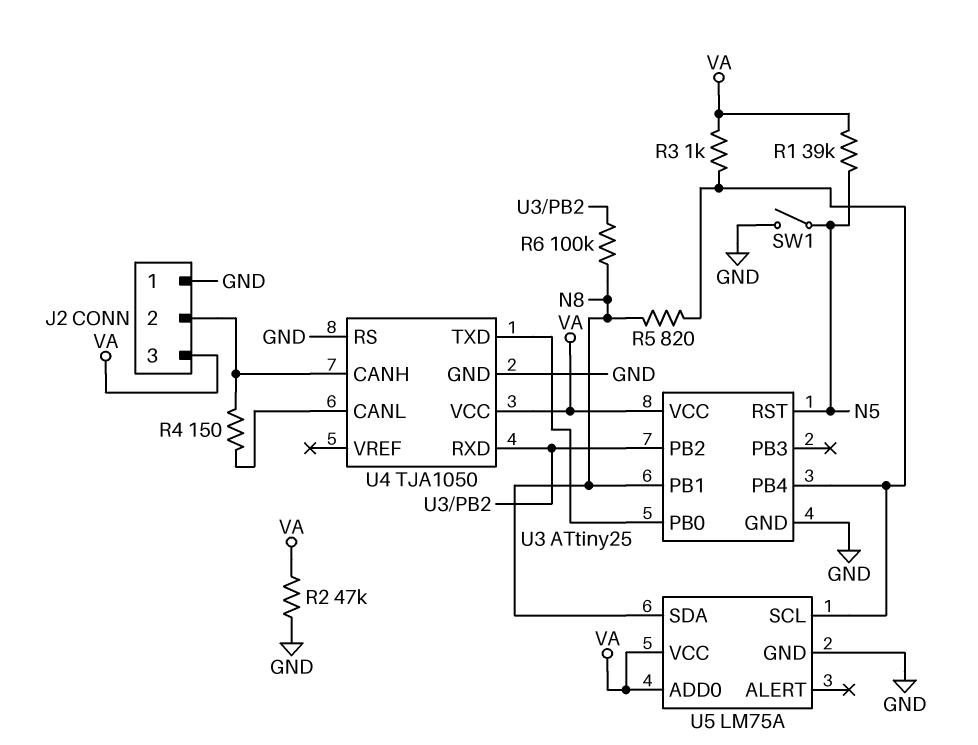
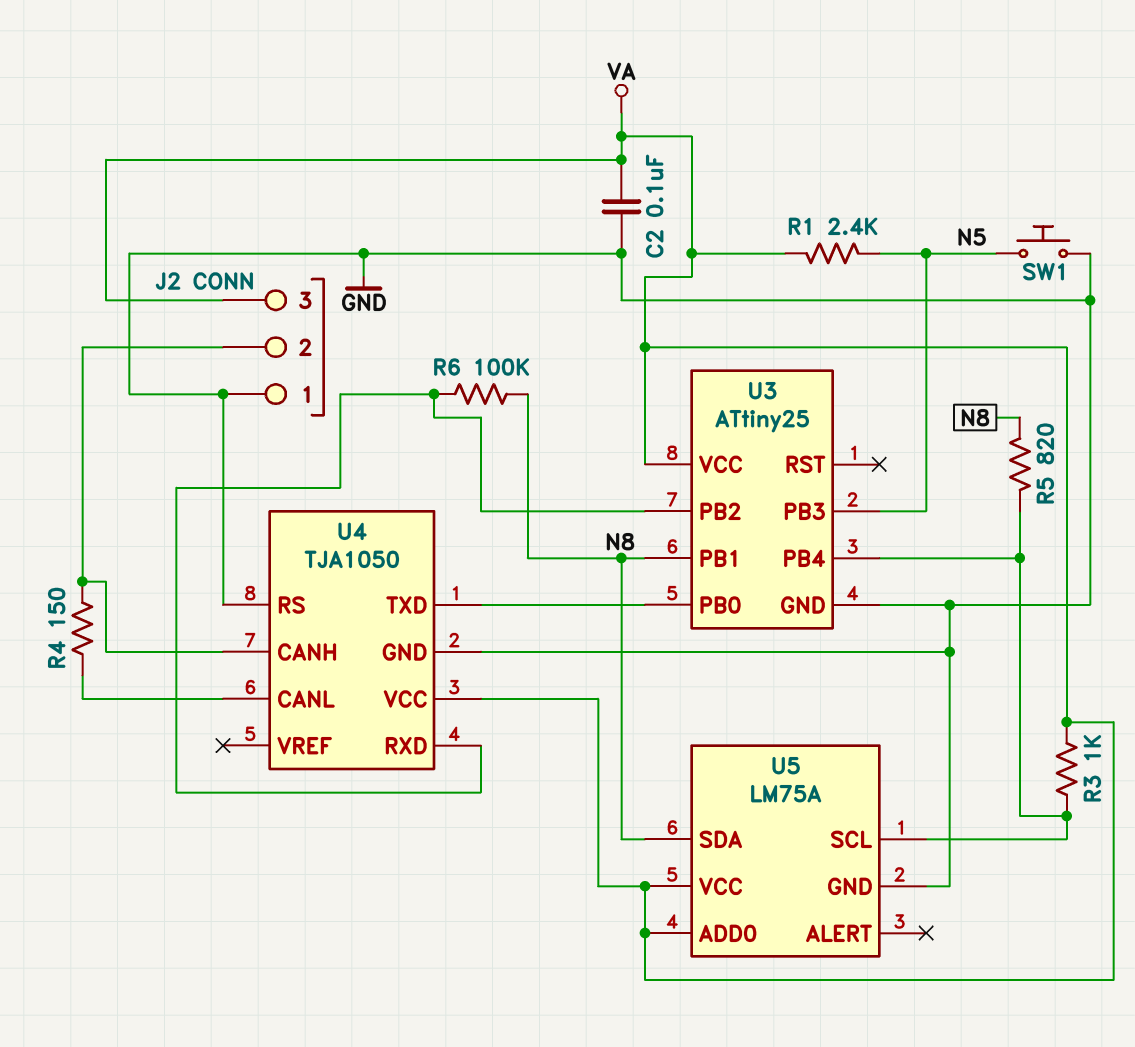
C2: none -> 100nF (GND, VA)
R1: 39k (N5, VA) -> 2.4k (N5, VA)
R2: 47k (GND, VA) -> none
SW1: switch (GND, N5) -> button (GND, N5)
U3 pin PB3: none -> N5
U3 pin RST: N5 -> none

